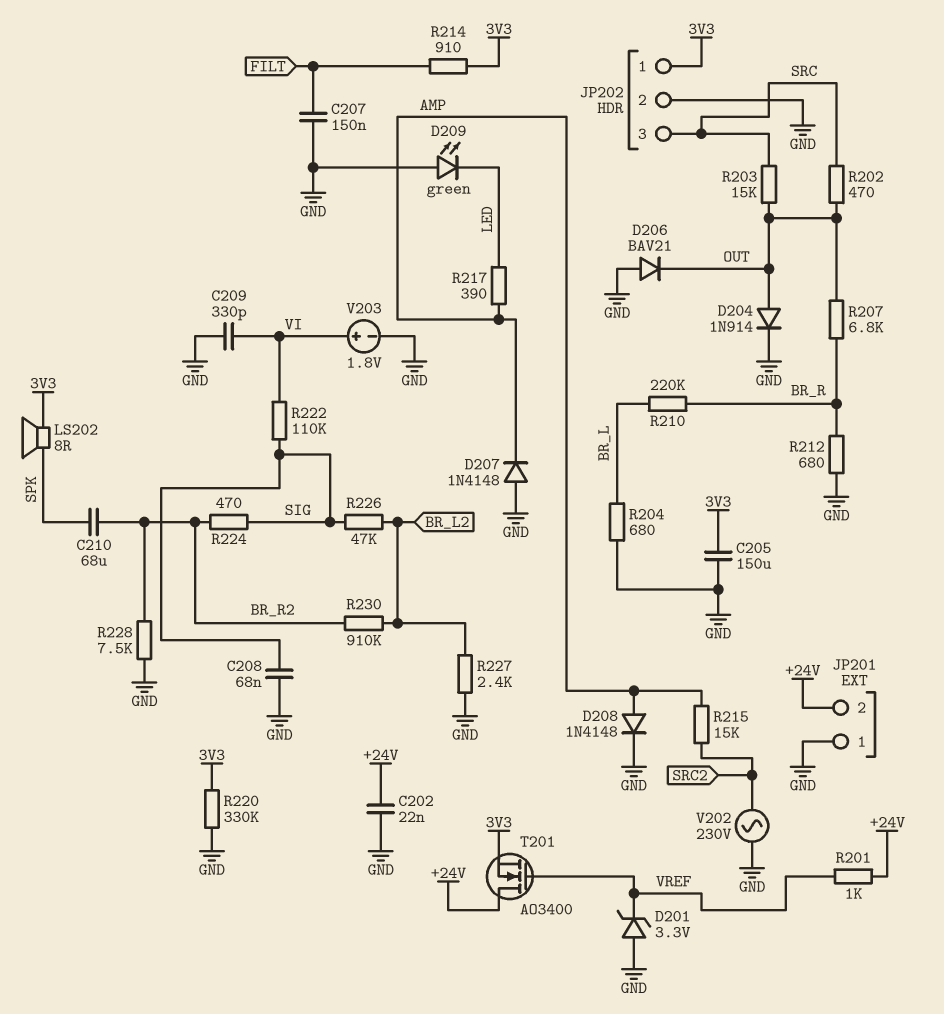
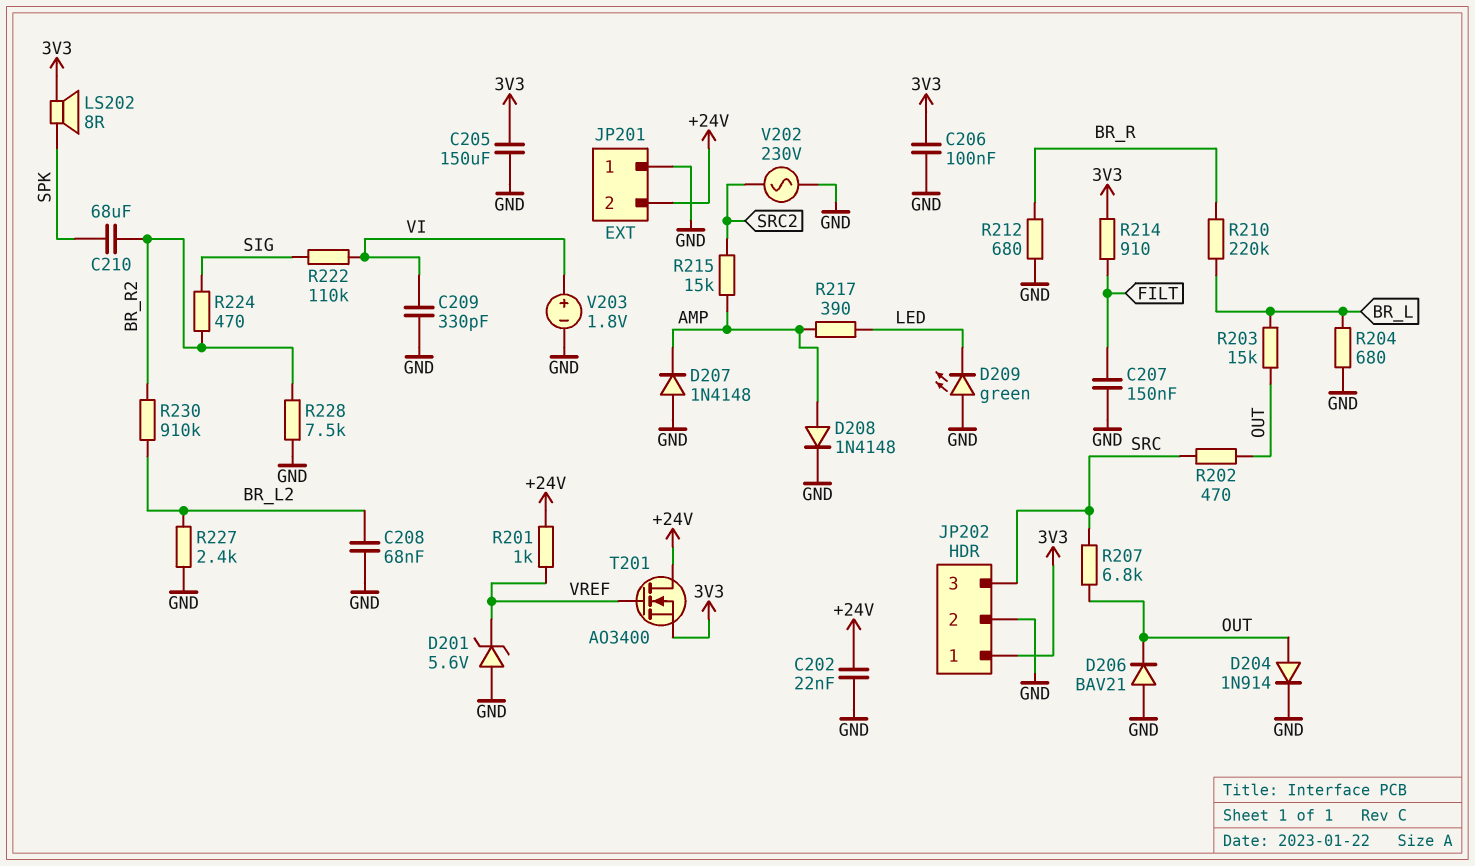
C206: none -> 100nF (3V3, GND)
C208: 68nF (GND, SIG) -> 68nF (BR_L2, GND)
D201: zener 3.3V (A GND, K VREF) -> zener 5.6V (A GND, K VREF)
R203: 15k (OUT, SRC) -> 15k (BR_L, OUT)
R207: 6.8k (BR_R, OUT) -> 6.8k (OUT, SRC)
R220: 330k (3V3, GND) -> none
R226: 47k (BR_L2, SIG) -> none

